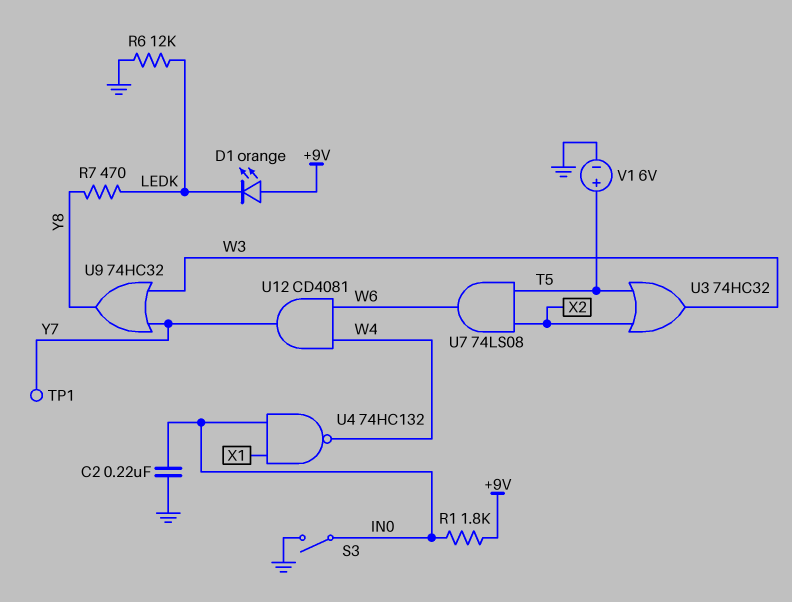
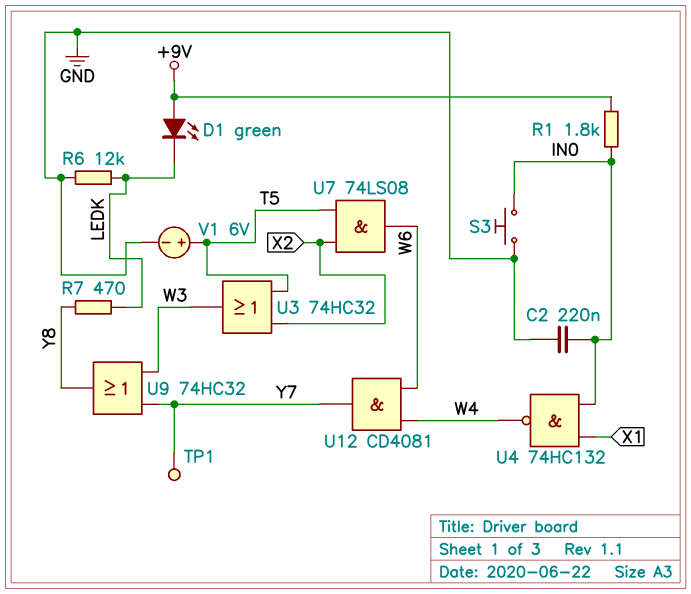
D1: LED orange (A +9V, K LEDK) -> LED green (A +9V, K LEDK)
S3: switch (GND, IN0) -> button (GND, IN0)

